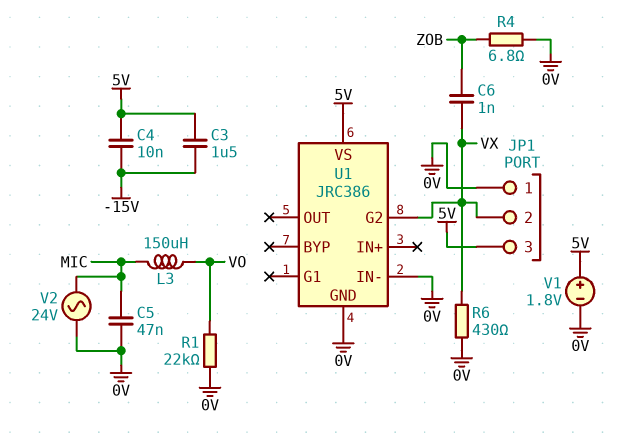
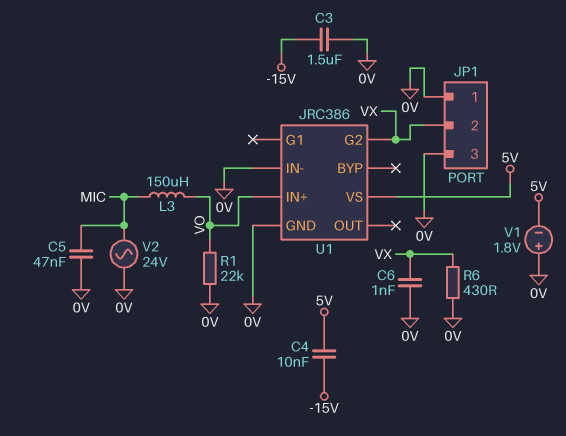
C3: 1.5uF (-15V, 5V) -> 1.5uF (-15V, 0V)
C6: 1nF (VX, ZOB) -> 1nF (0V, VX)
JP1 pin 3: 5V -> 0V
R4: 6.8 (0V, ZOB) -> none
U1 pin IN+: none -> VO
V1: 1.8V (plus 5V, minus 0V) -> 1.8V (plus 0V, minus 5V)

